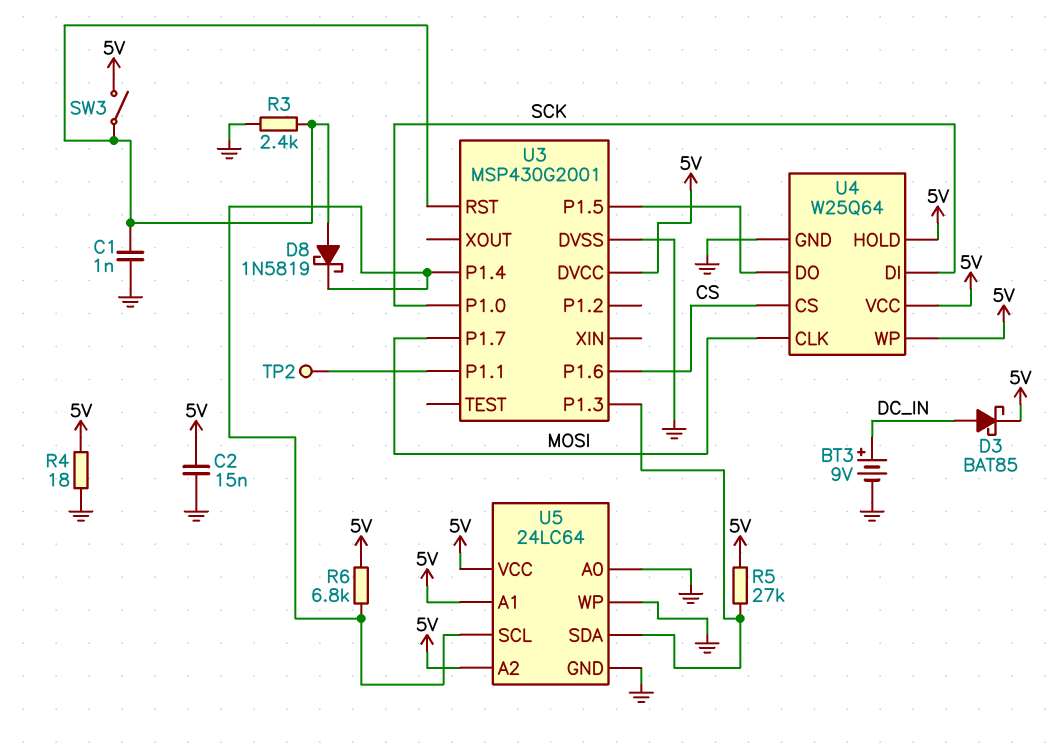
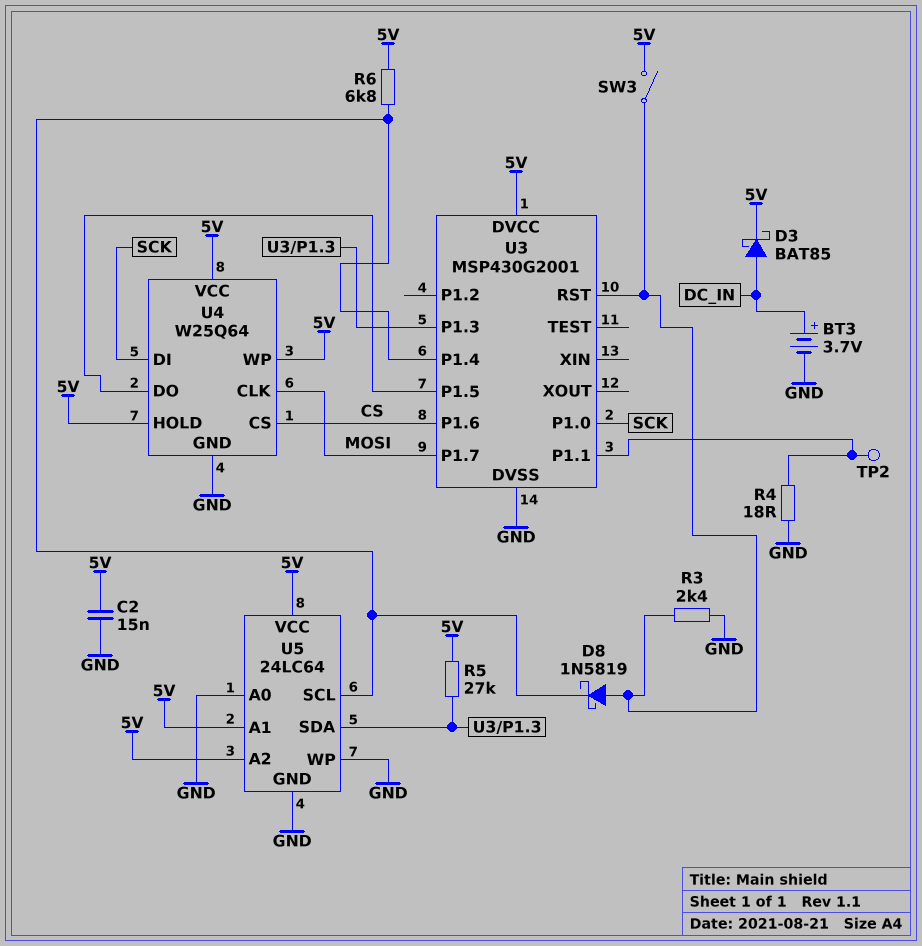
BT3: 9V (plus DC_IN, minus GND) -> 3.7V (plus DC_IN, minus GND)
C1: 1nF (GND, U3/RST) -> none
R4: 18 (5V, GND) -> 18 (GND, U3/P1.1)

